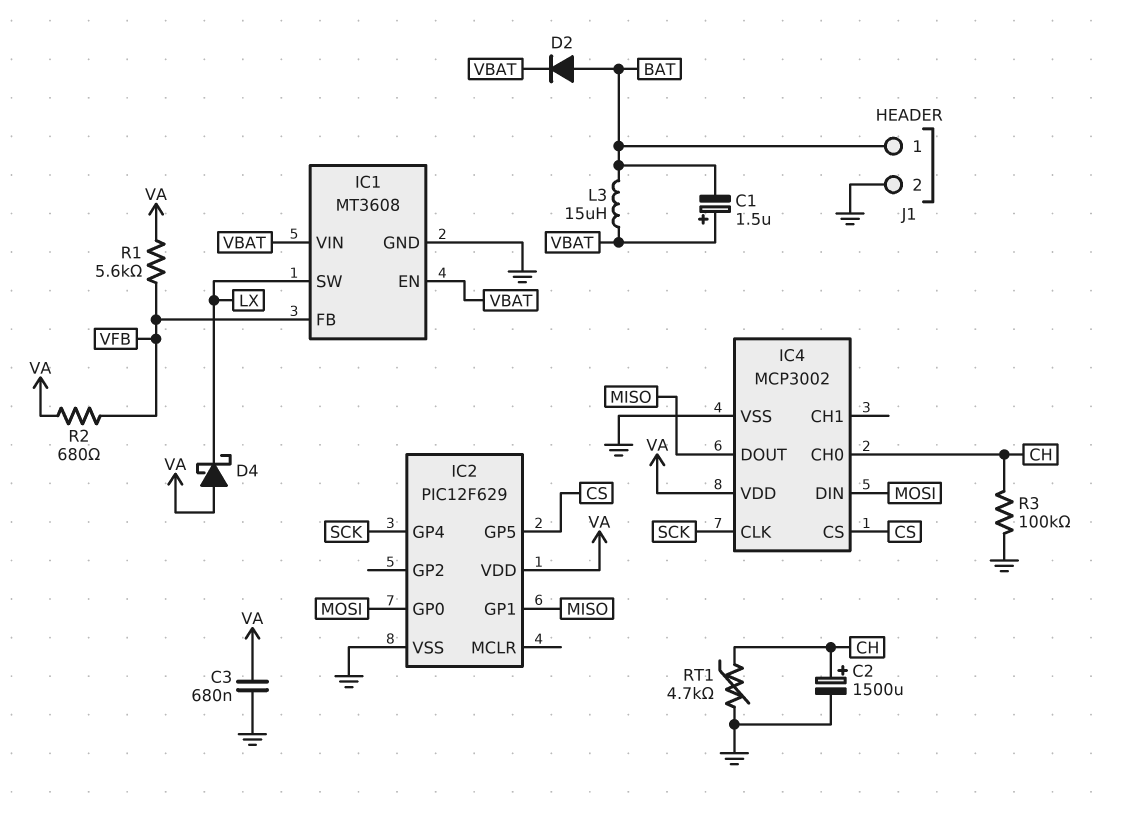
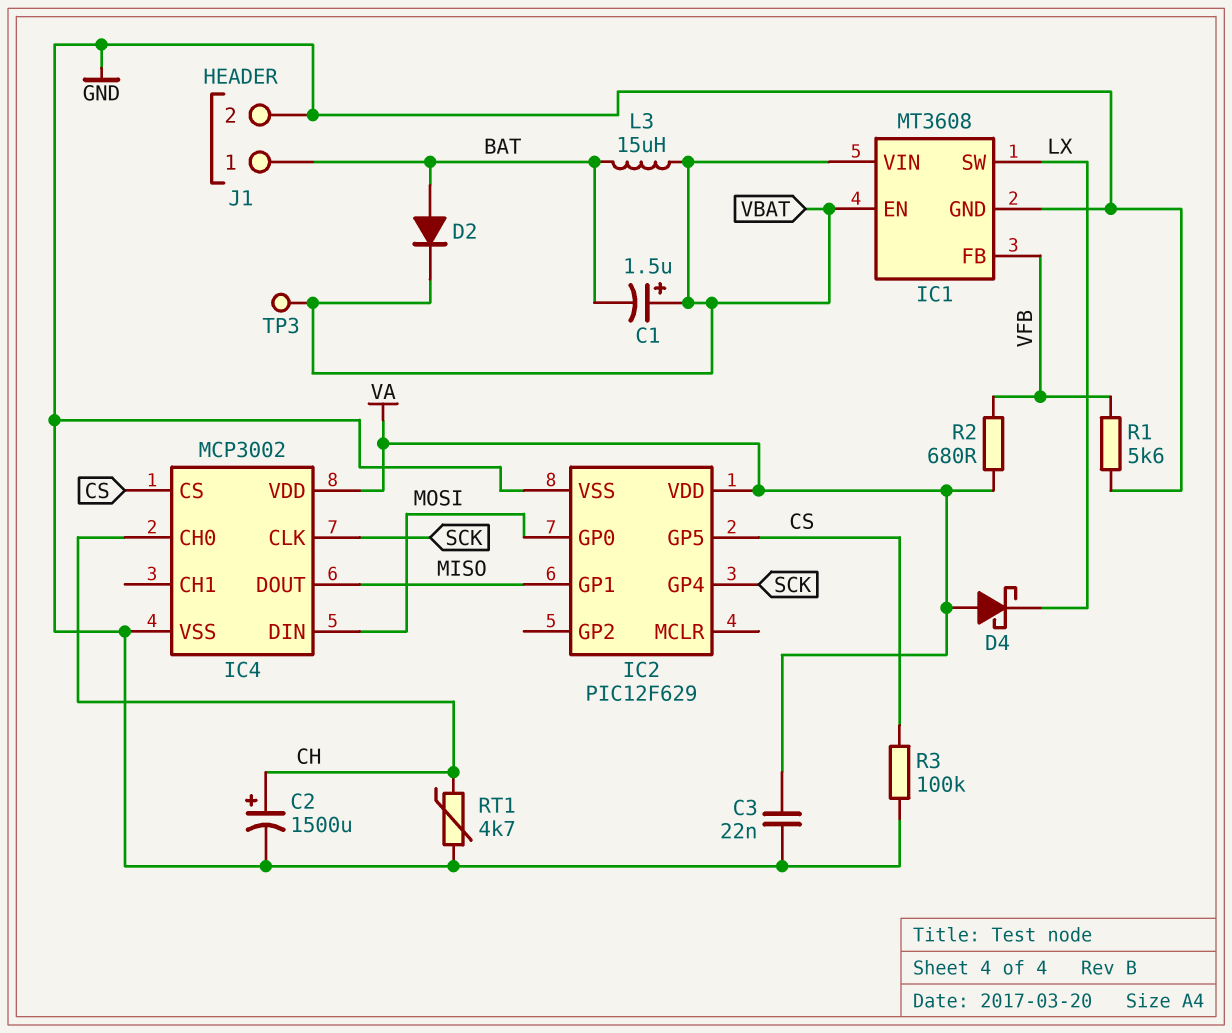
C3: 680nF (GND, VA) -> 22nF (GND, VA)
R1: 5.6k (VA, VFB) -> 5.6k (GND, VFB)
R3: 100k (CH, GND) -> 100k (CS, GND)
TP3: none -> test point (VBAT)

